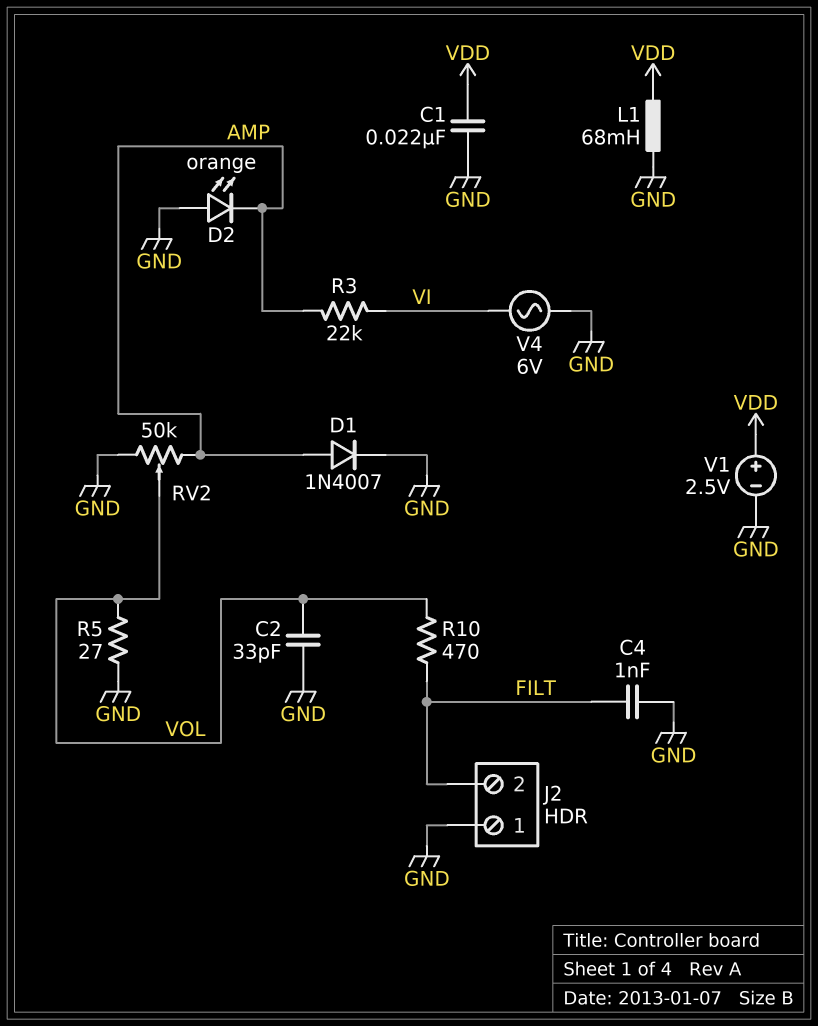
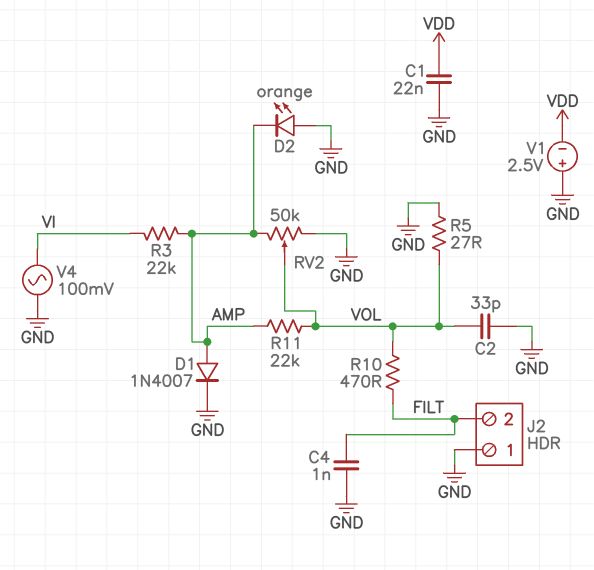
L1: 68mH (GND, VDD) -> none
R11: none -> 22k (AMP, VOL)
V1: 2.5V (plus VDD, minus GND) -> 2.5V (plus GND, minus VDD)
V4: AC 6V (GND, VI) -> AC 100mV (GND, VI)

